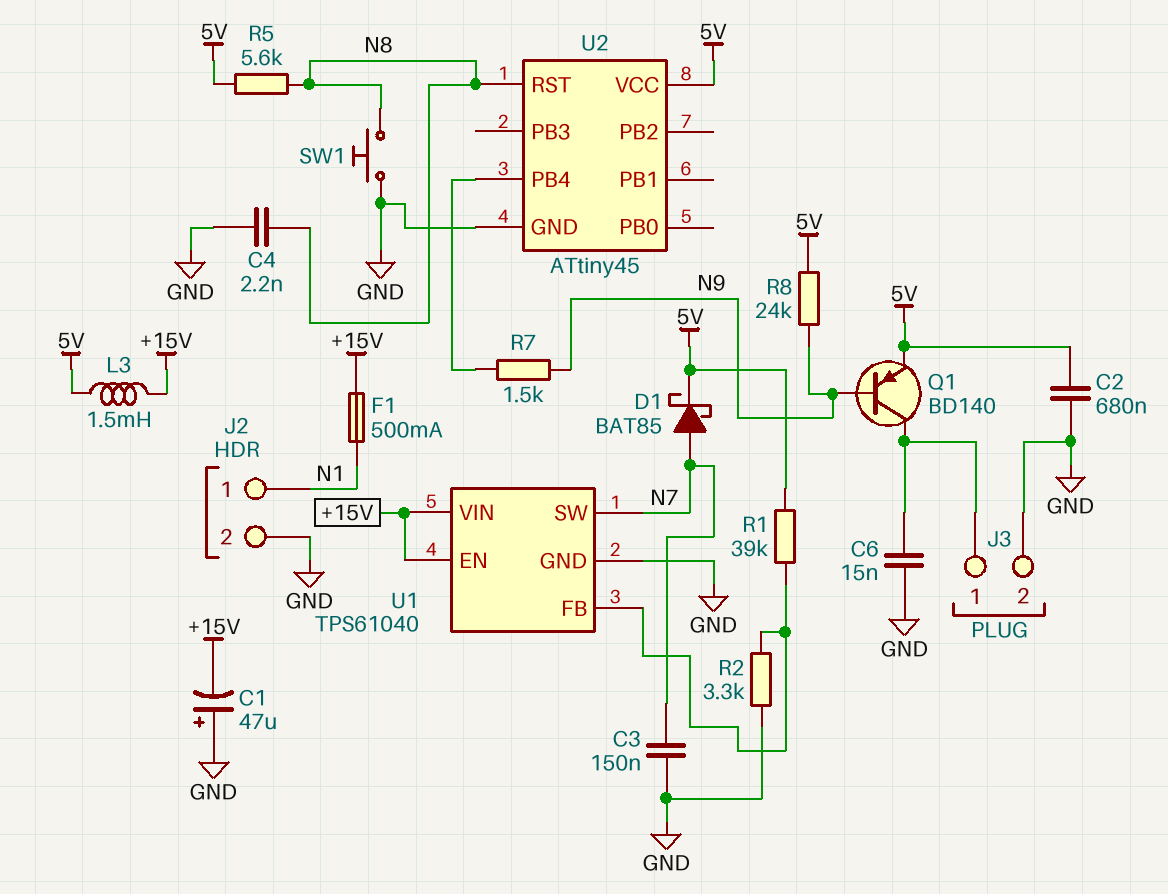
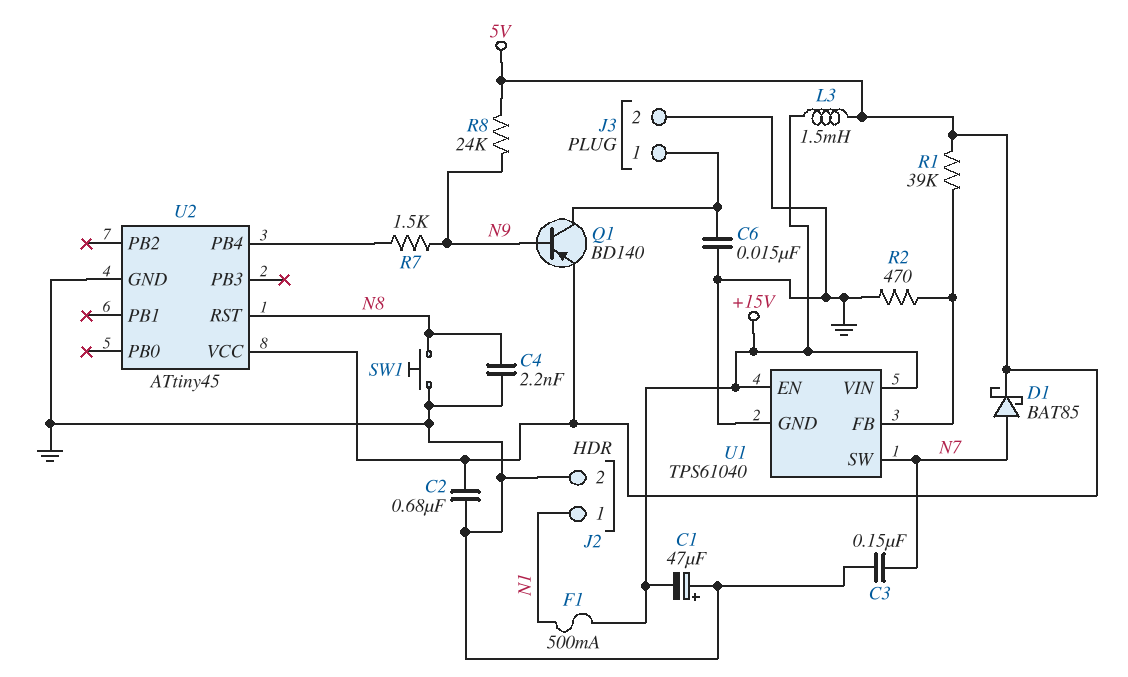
R2: 3.3k (GND, U1/FB) -> 470 (GND, U1/FB)
R5: 5.6k (5V, N8) -> none

